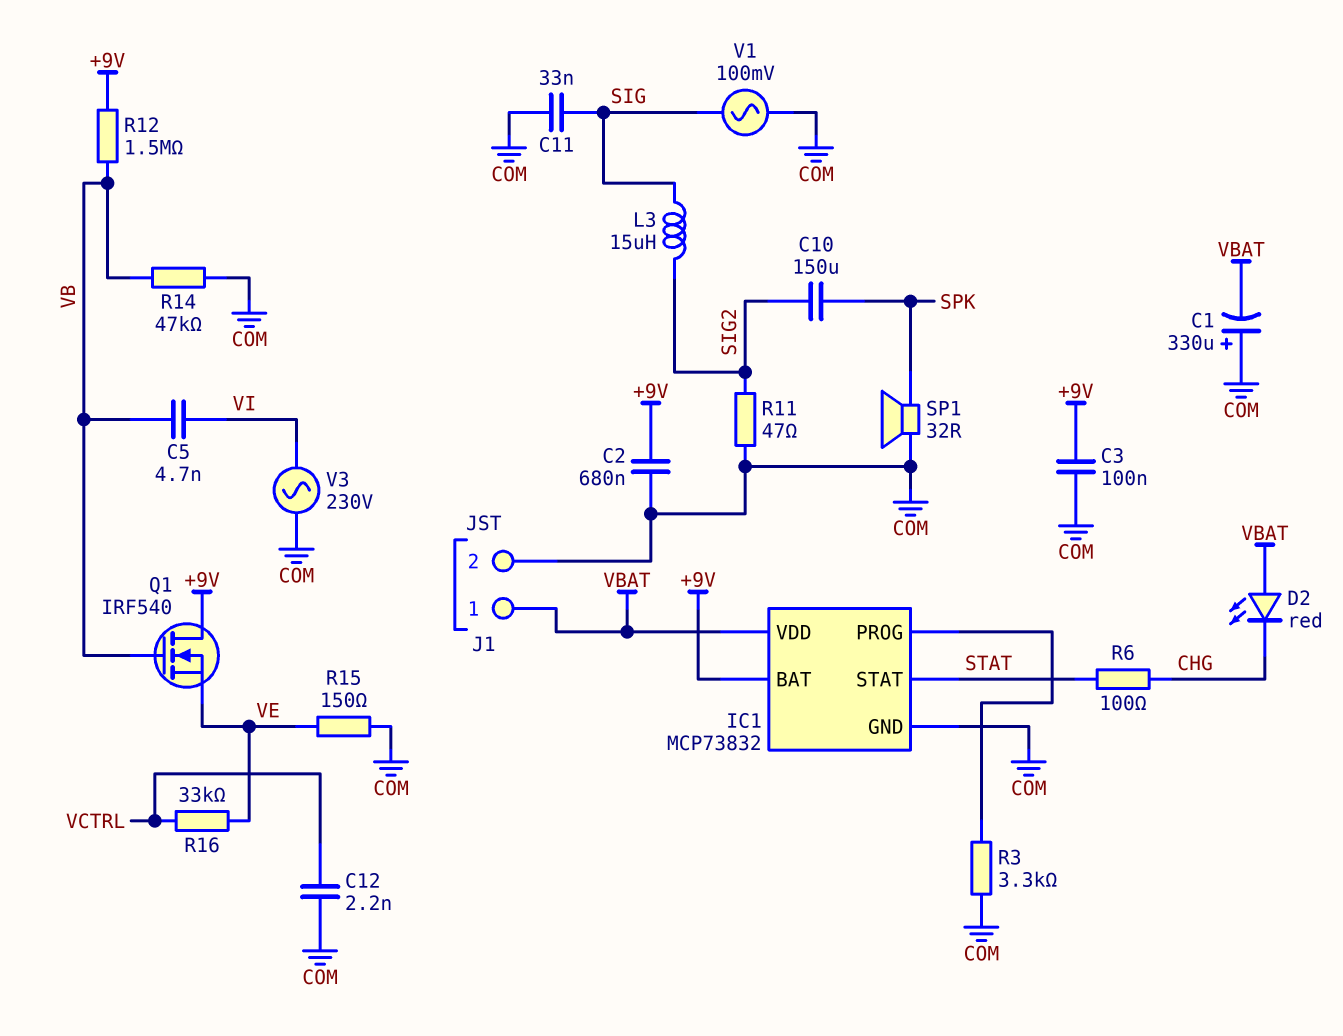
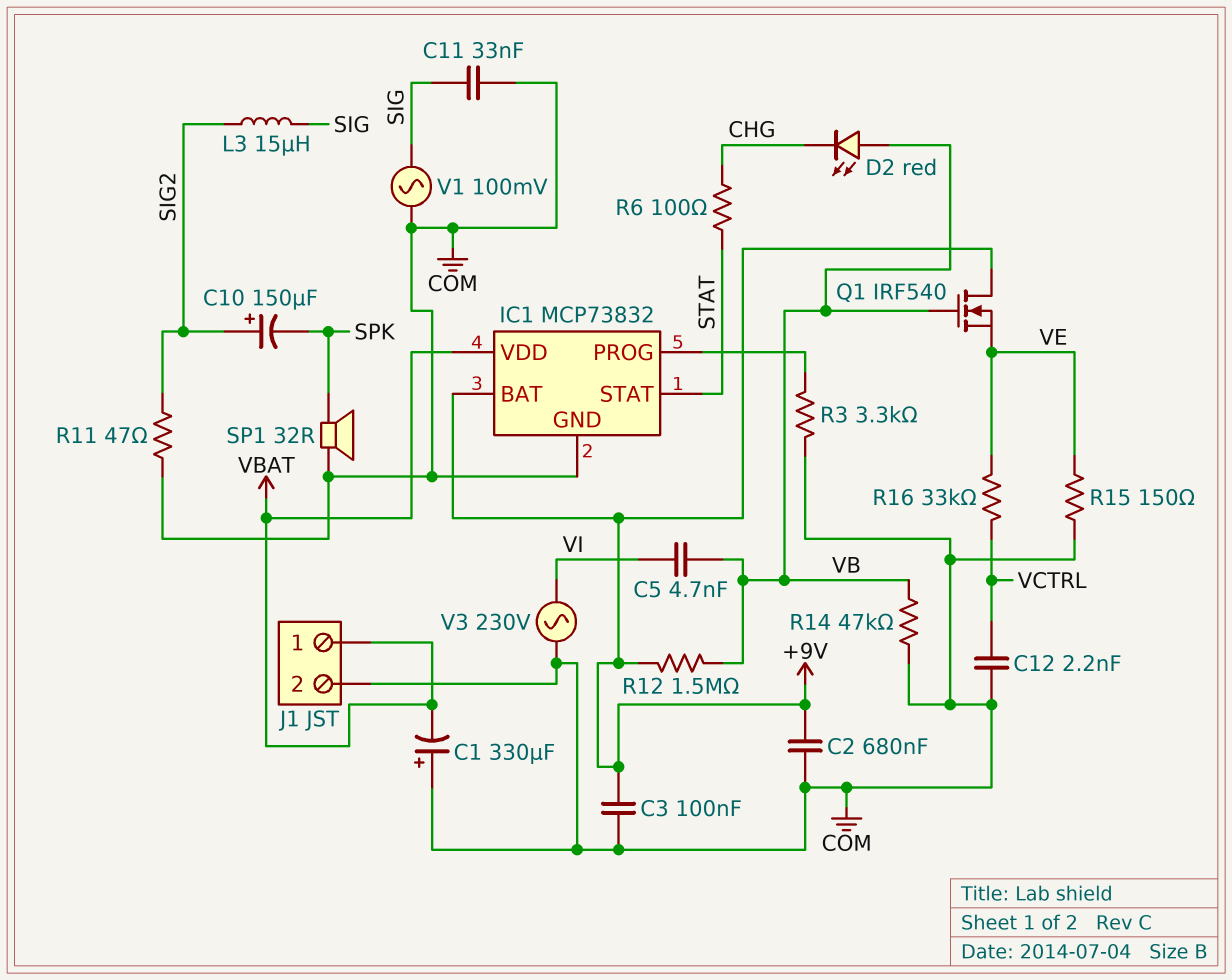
C10: 150uF (SIG2, SPK) -> 150uF (plus SIG2, minus SPK)
D2: LED red (A VBAT, K CHG) -> LED red (A VB, K CHG)

